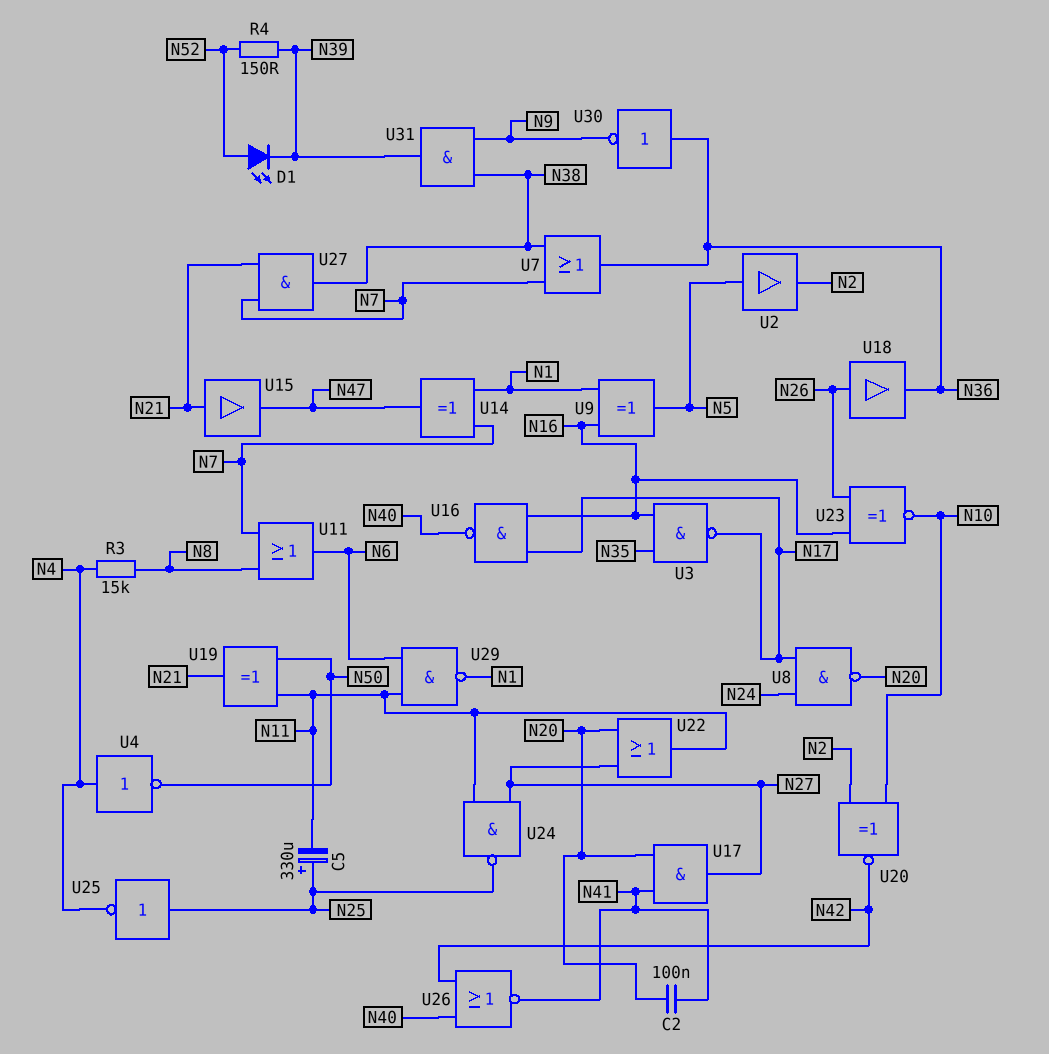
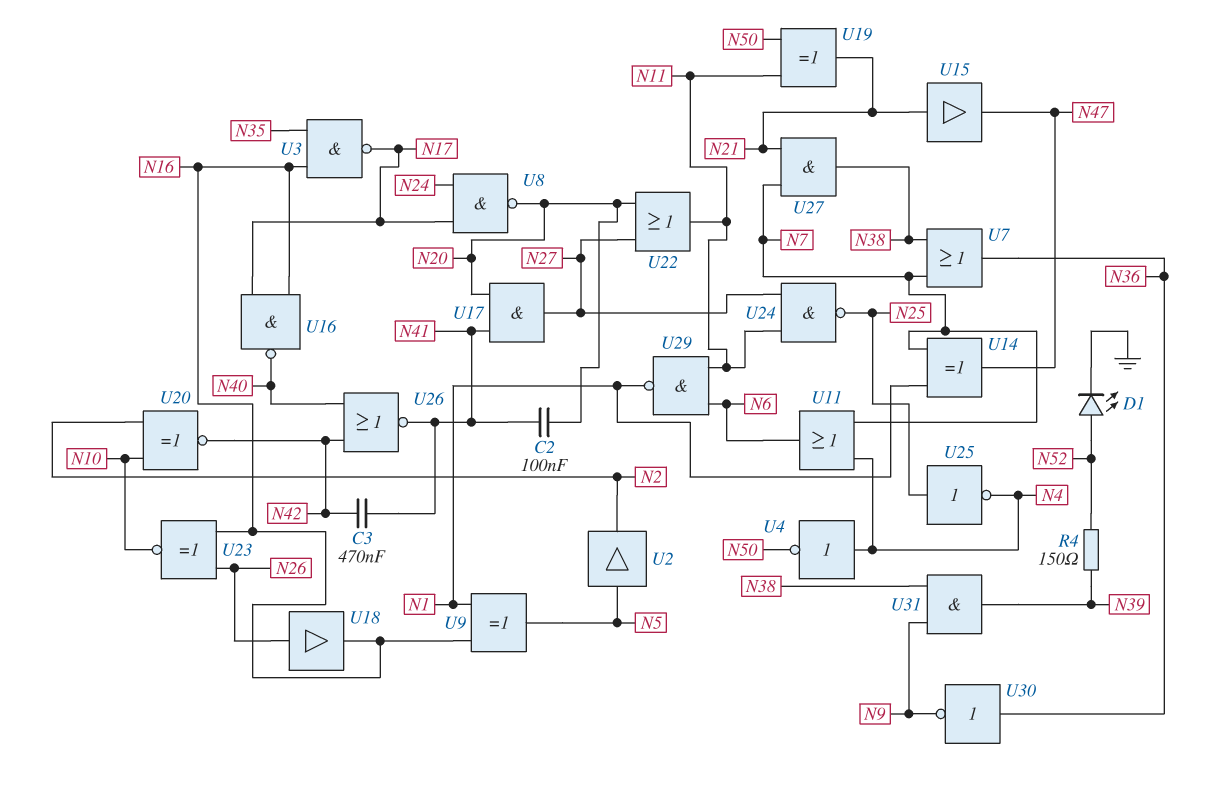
C3: none -> 470nF (N41, N42)
C5: 330uF (plus N25, minus N11) -> none
D1: LED (A N52, K N39) -> LED (A N52, K GND)
R3: 15k (N4, N8) -> none
U11: OR (in N7, in N8, out N6) -> OR (in N4, in N7, out N6)
U18: buffer (in N26, out N36) -> buffer (in N26, out N16)

